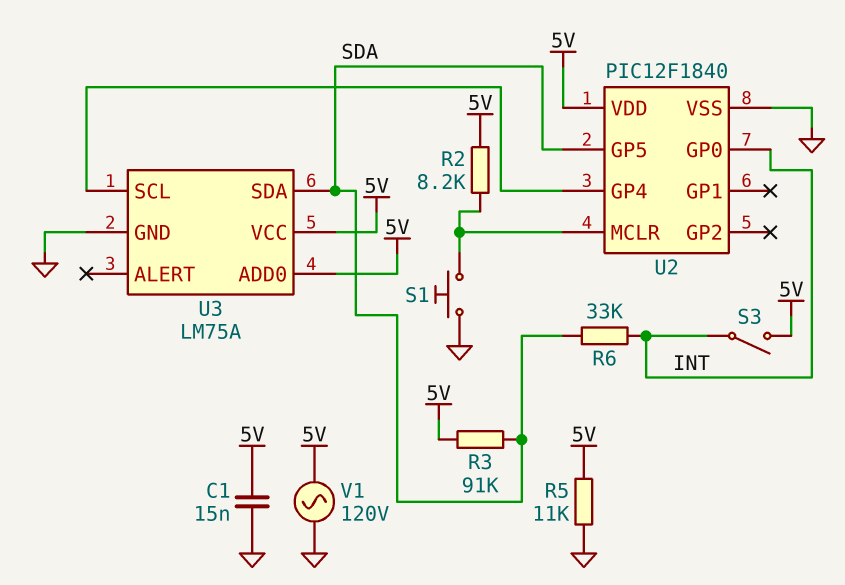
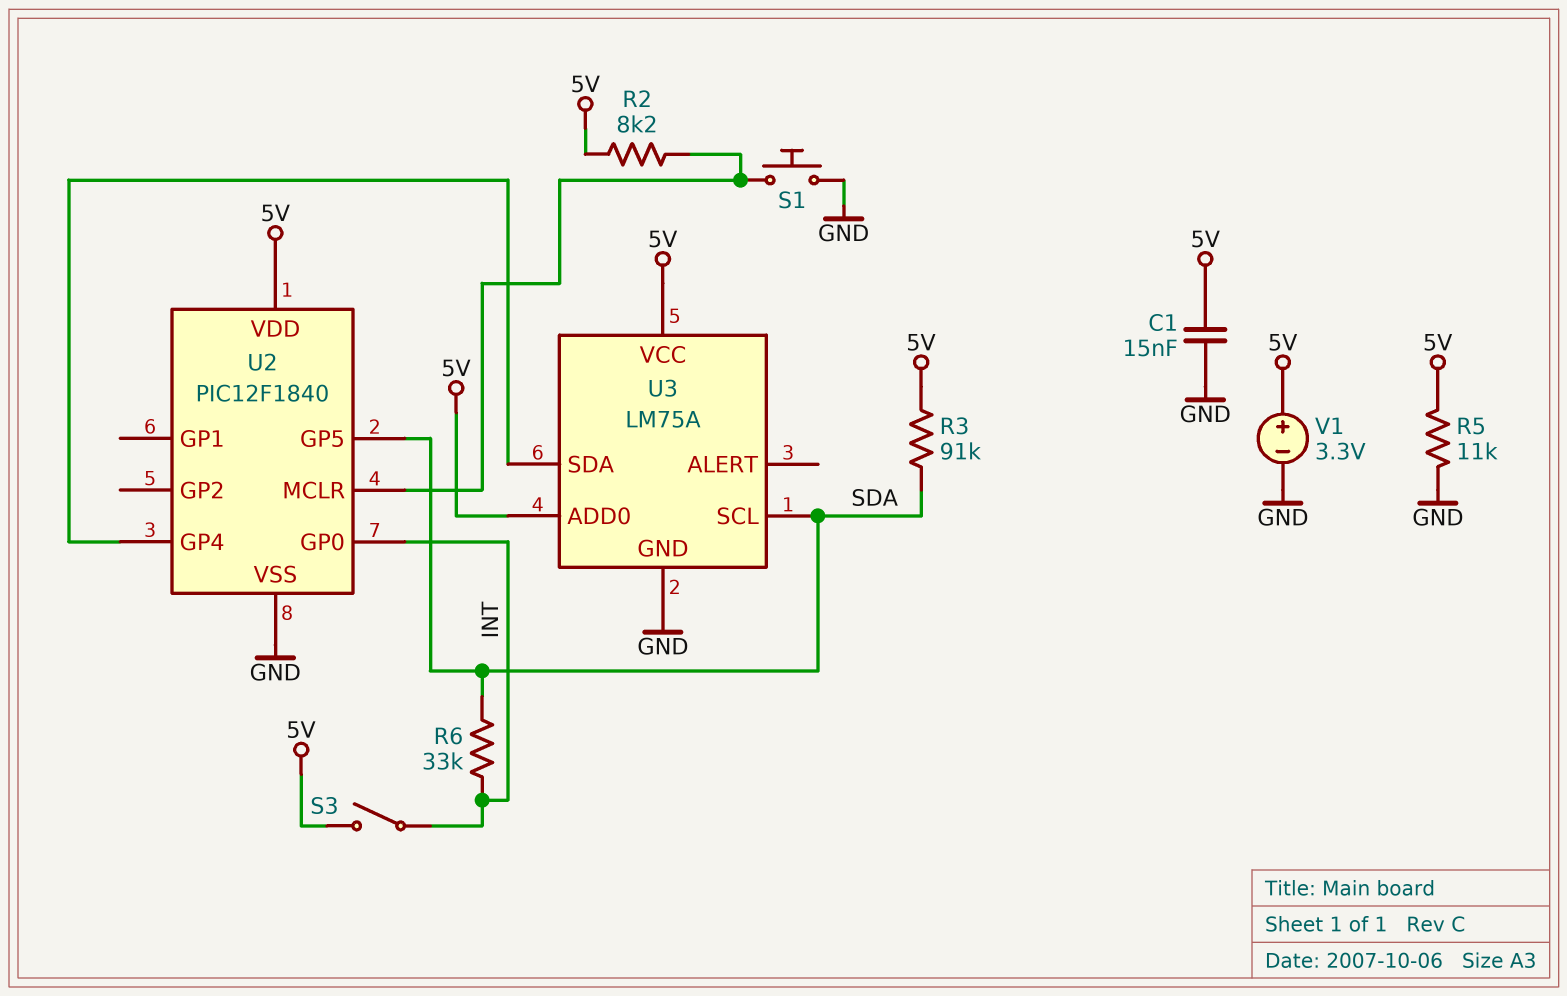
U3 pin SCL: U2/GP4 -> SDA
U3 pin SDA: SDA -> U2/GP4
V1: AC 120V (5V, GND) -> 3.3V (plus 5V, minus GND)

